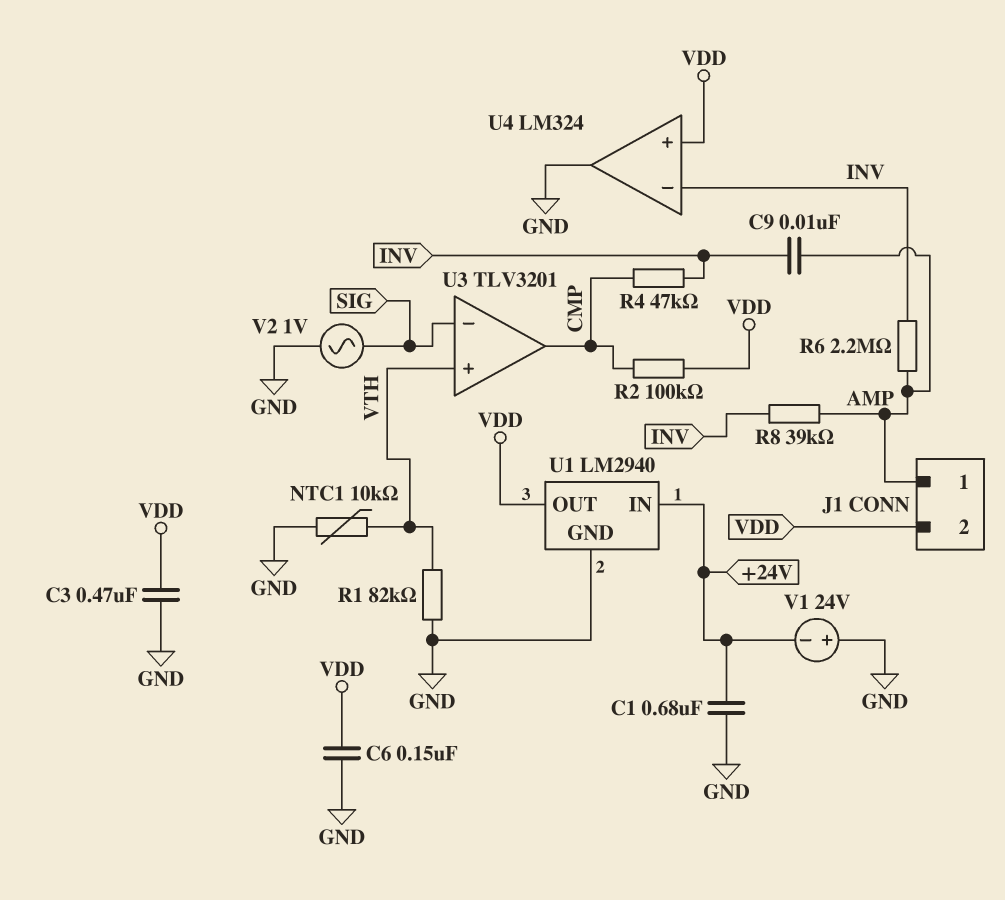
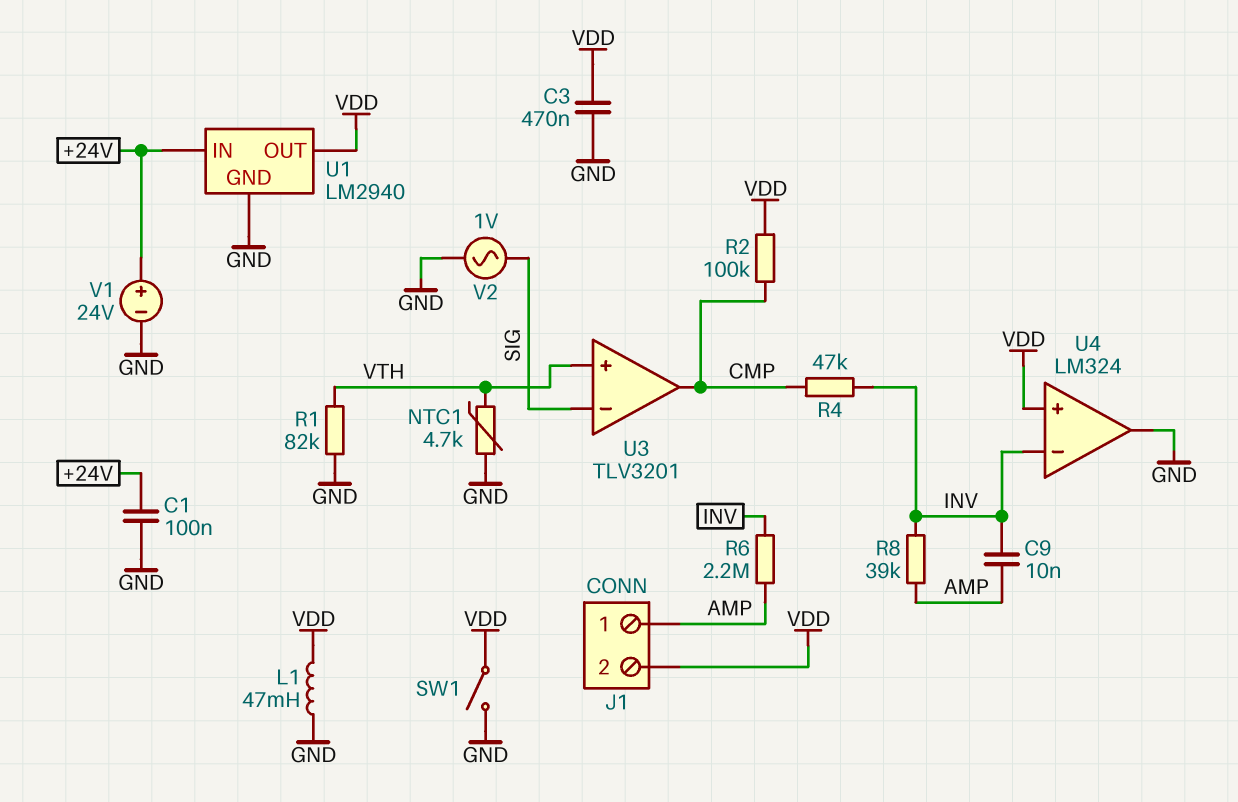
C1: 680nF (+24V, GND) -> 100nF (+24V, GND)
C6: 150nF (GND, VDD) -> none
L1: none -> 47mH (GND, VDD)
NTC1: 10k (GND, VTH) -> 4.7k (GND, VTH)
SW1: none -> switch (GND, VDD)
V1: 24V (plus GND, minus +24V) -> 24V (plus +24V, minus GND)

